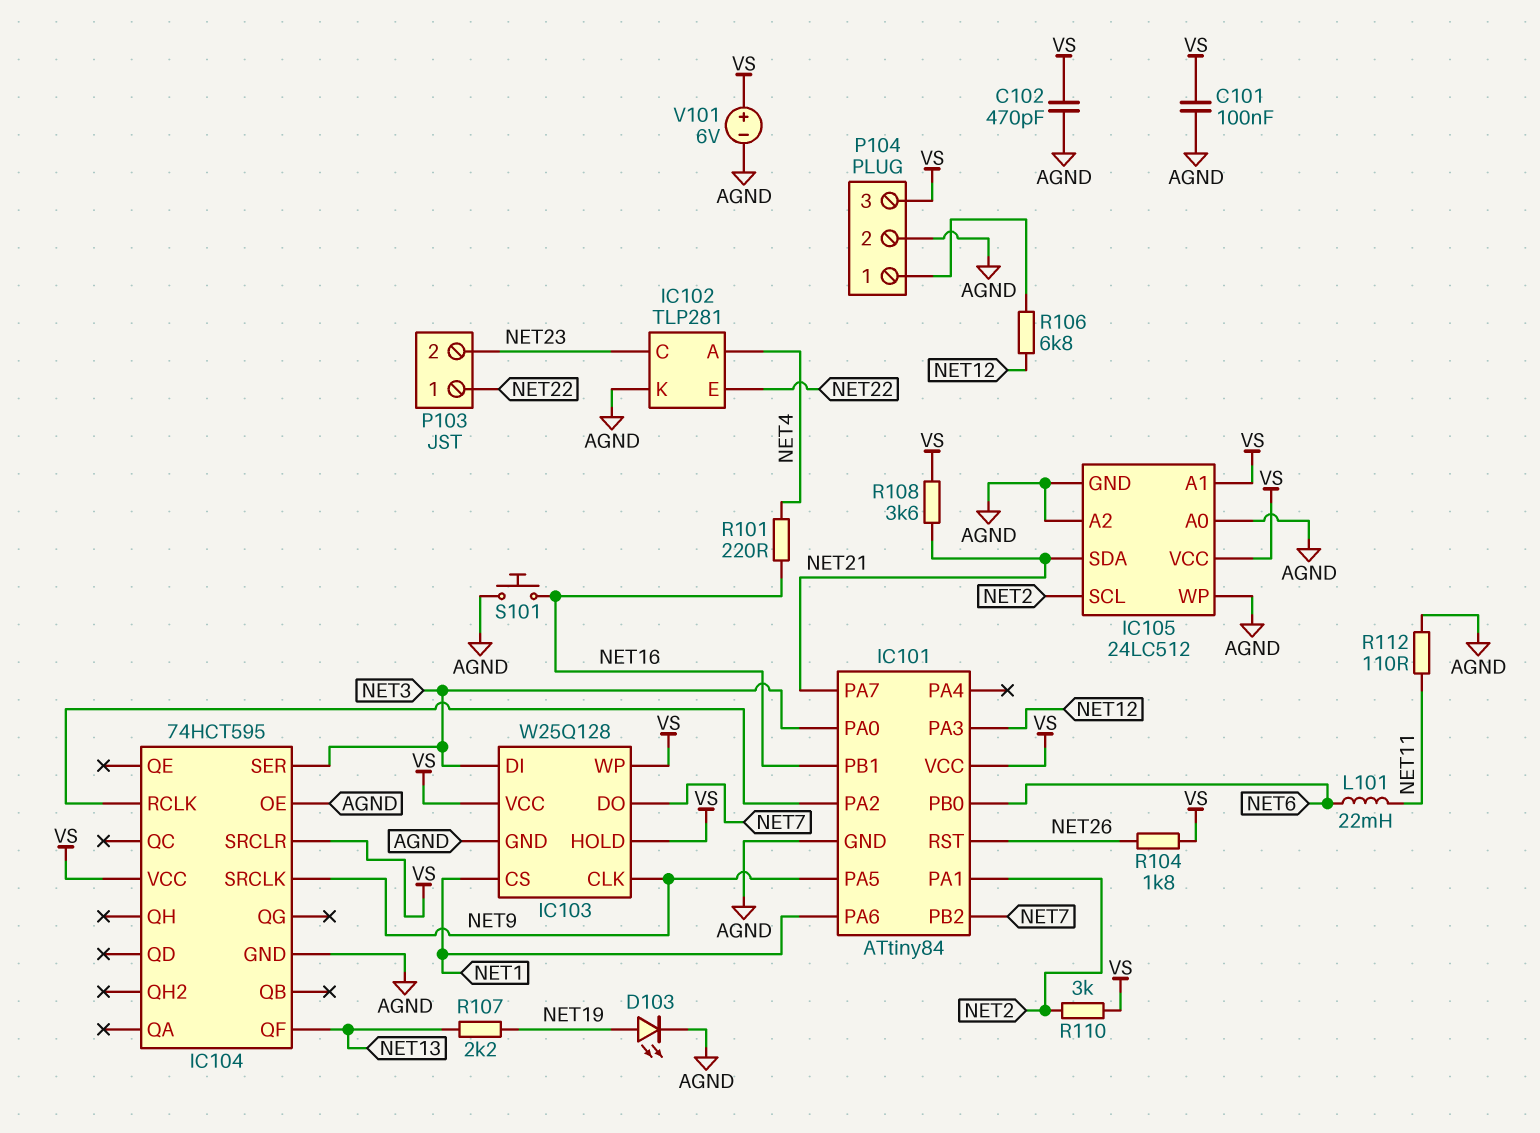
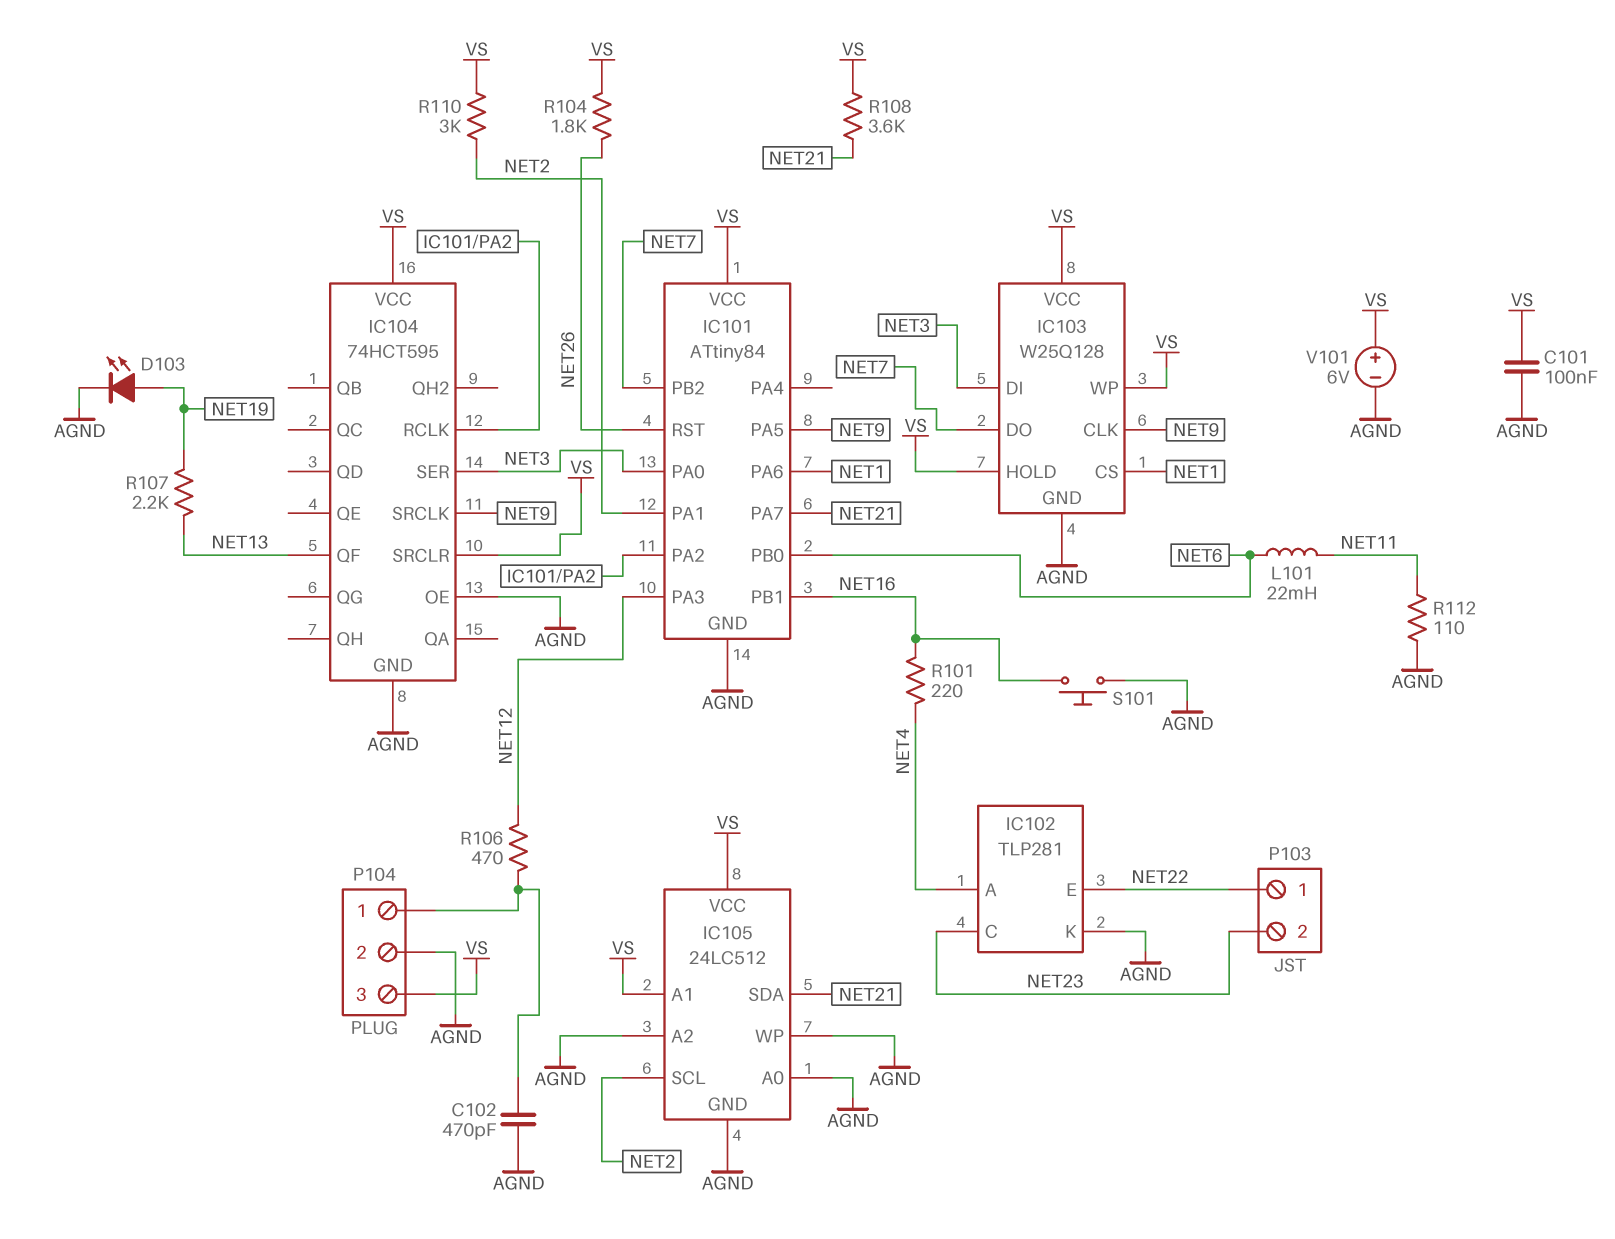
C102: 470pF (AGND, VS) -> 470pF (AGND, P104/1)
R106: 6.8k (NET12, P104/1) -> 470 (NET12, P104/1)

